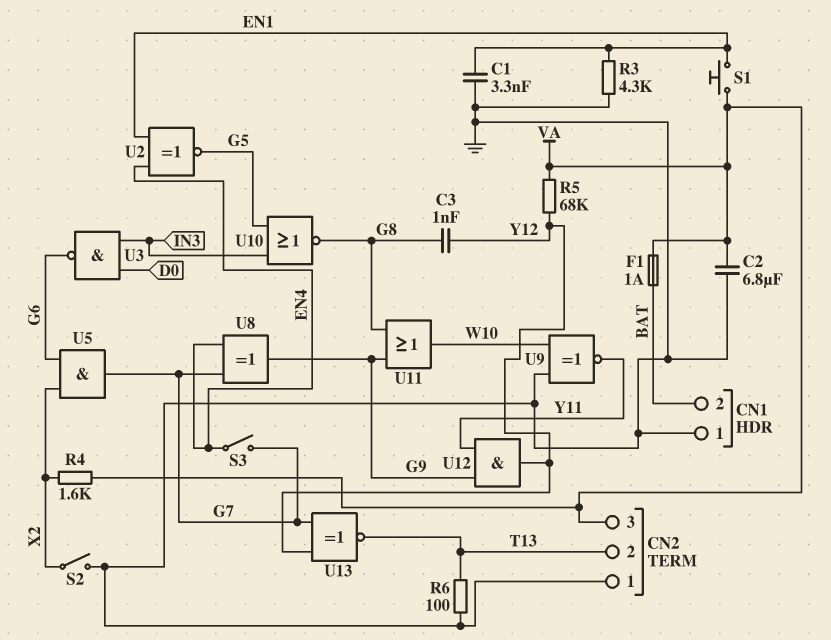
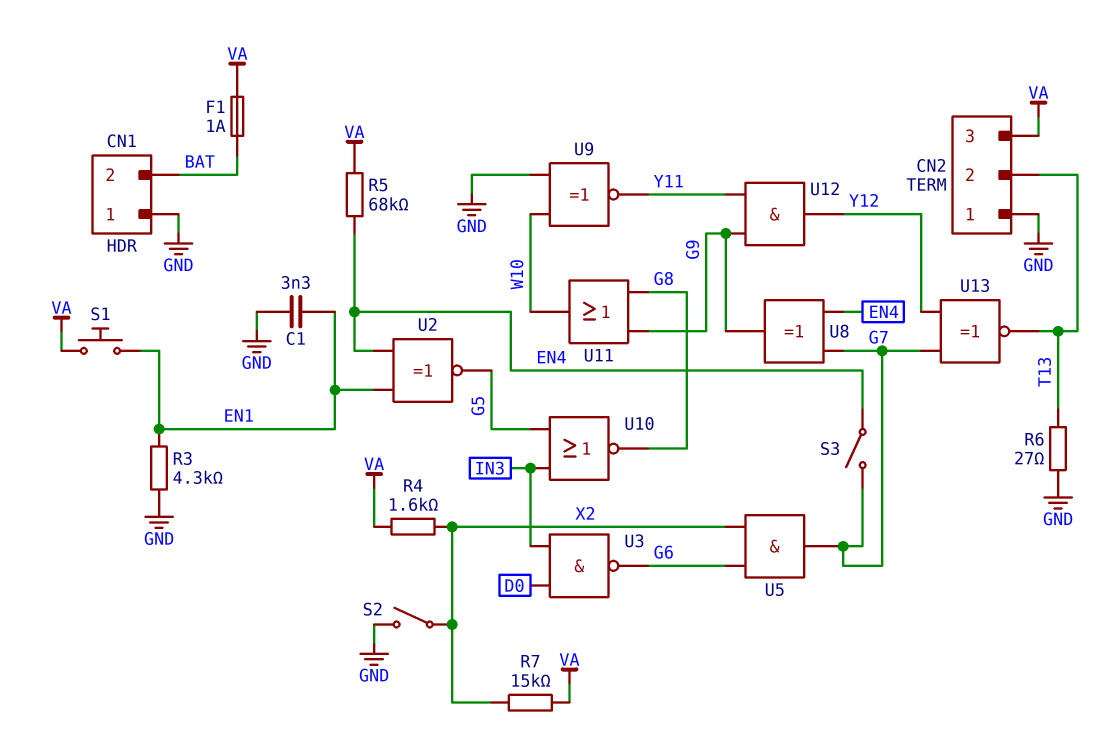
C2: 6.8uF (GND, VA) -> none
C3: 1nF (G8, Y12) -> none
R5: 68k (VA, Y12) -> 68k (EN4, VA)
R6: 100 (GND, T13) -> 27 (GND, T13)
R7: none -> 15k (VA, X2)

